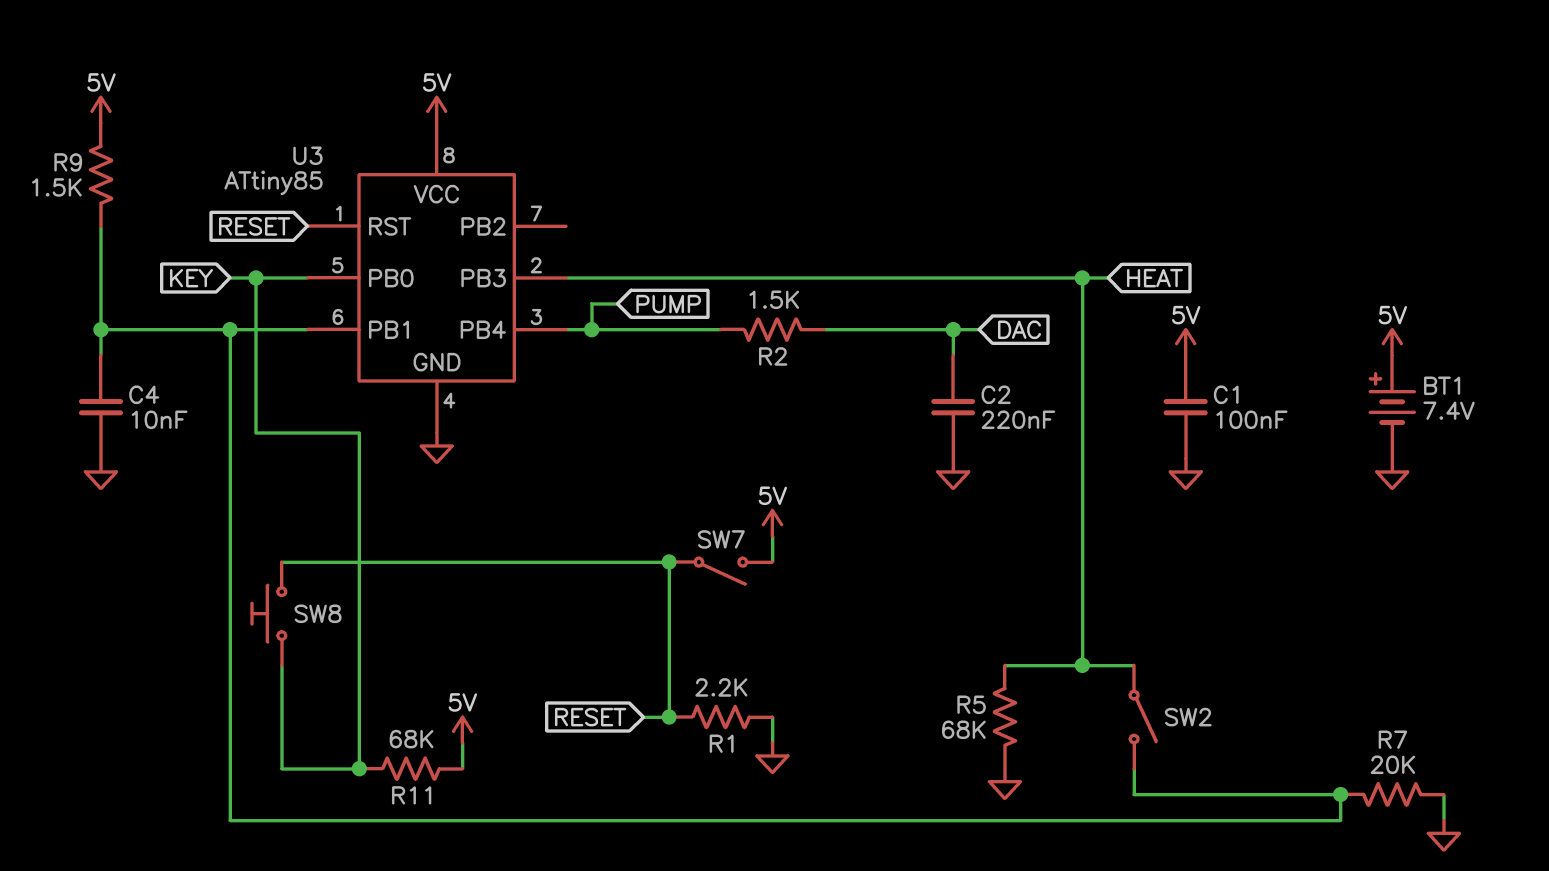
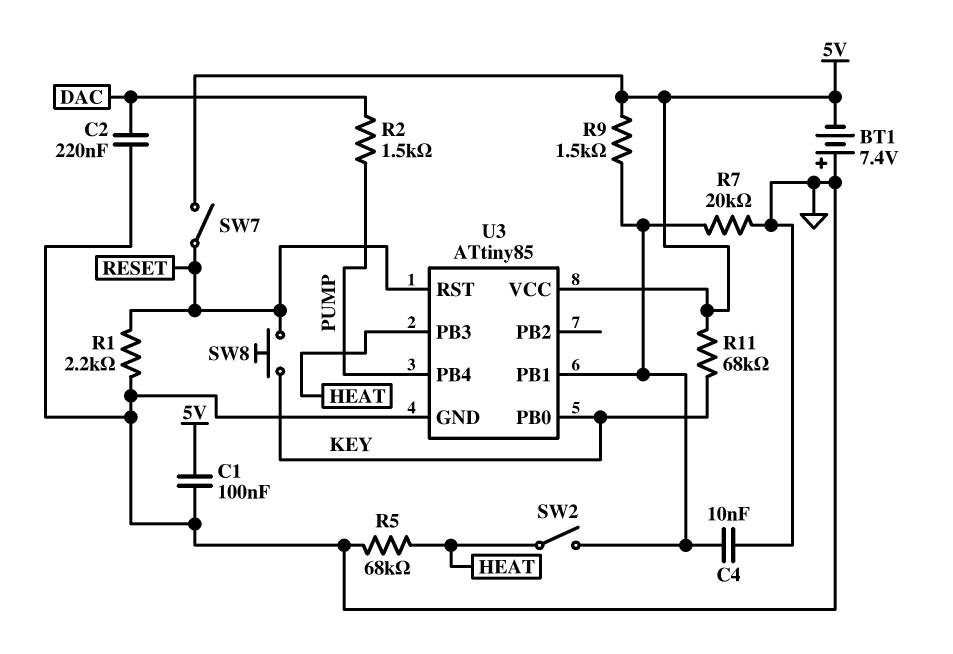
BT1: 7.4V (plus 5V, minus GND) -> 7.4V (plus GND, minus 5V)

